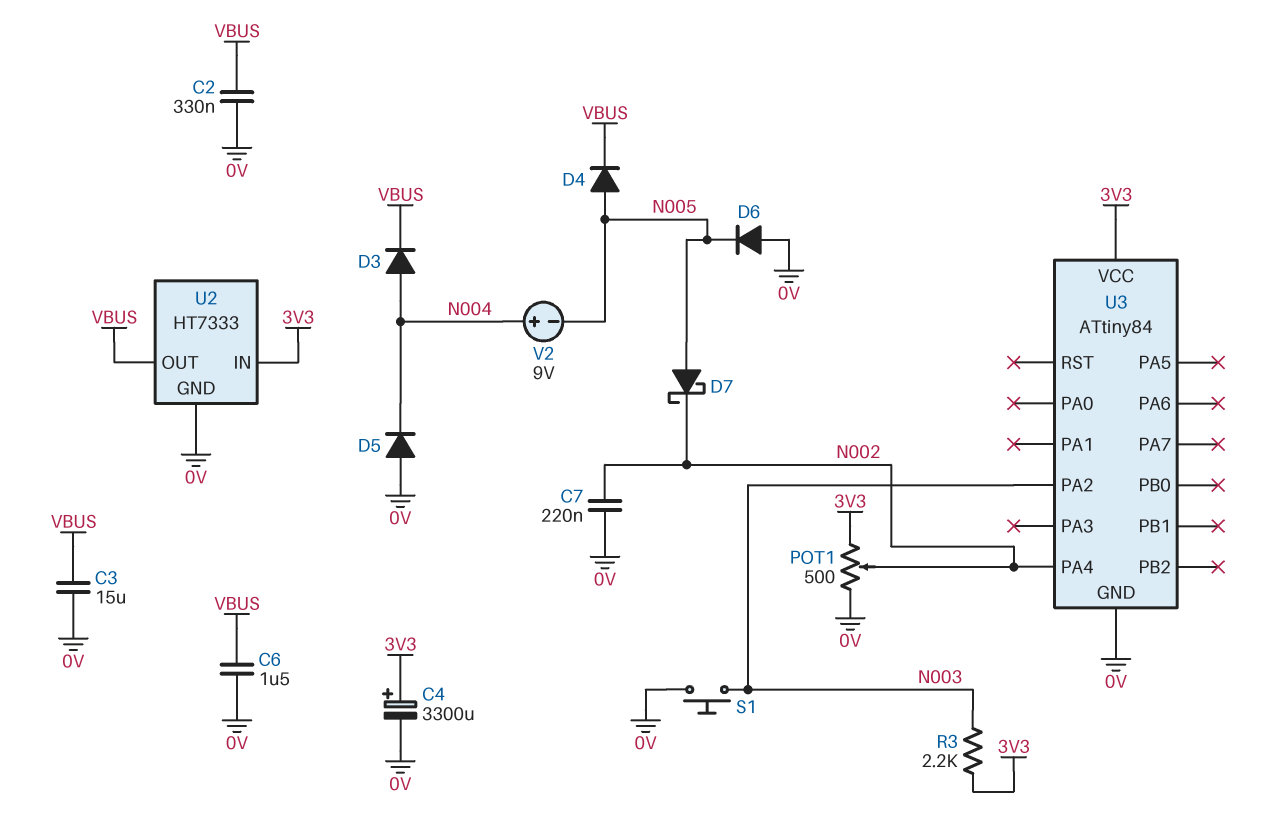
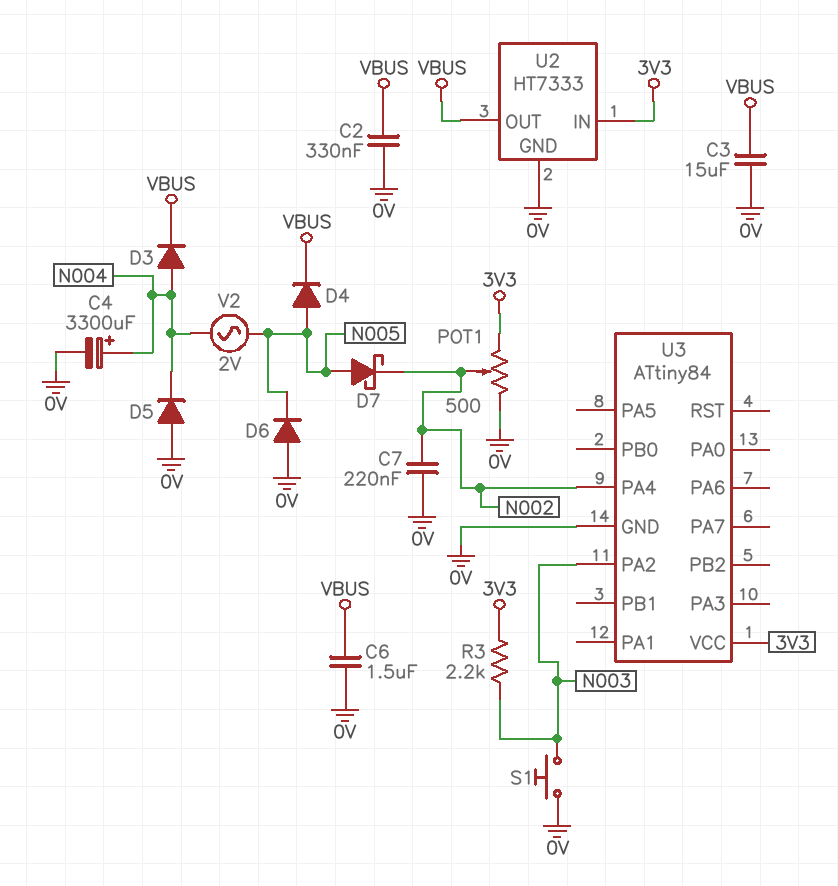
C4: 3300uF (plus 3V3, minus 0V) -> 3300uF (plus N004, minus 0V)
V2: 9V (plus N004, minus N005) -> AC 2V (N004, N005)

